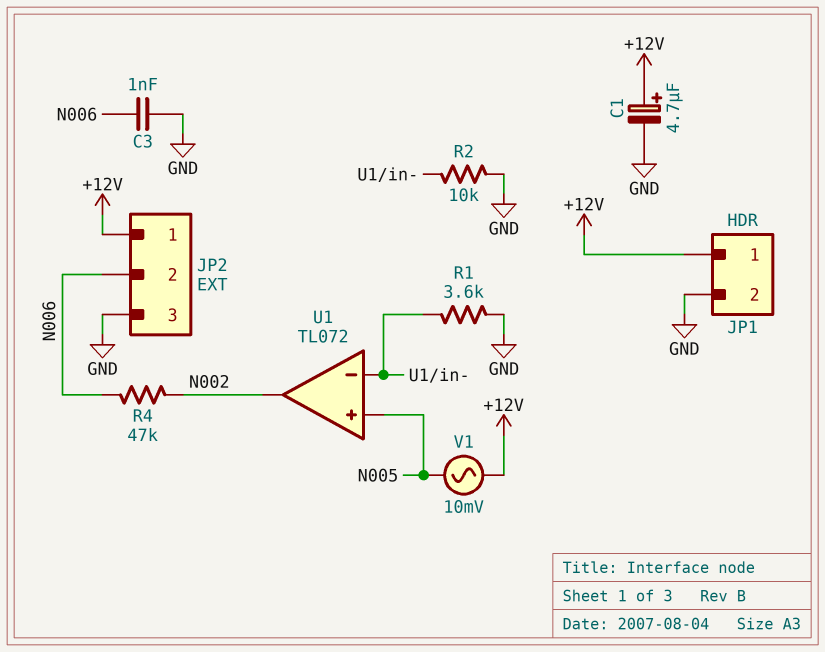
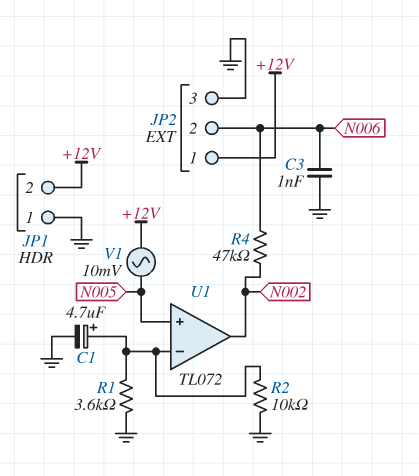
C1: 4.7uF (plus +12V, minus GND) -> 4.7uF (plus U1/in-, minus GND)
JP1 pin 1: +12V -> GND
JP1 pin 2: GND -> +12V

